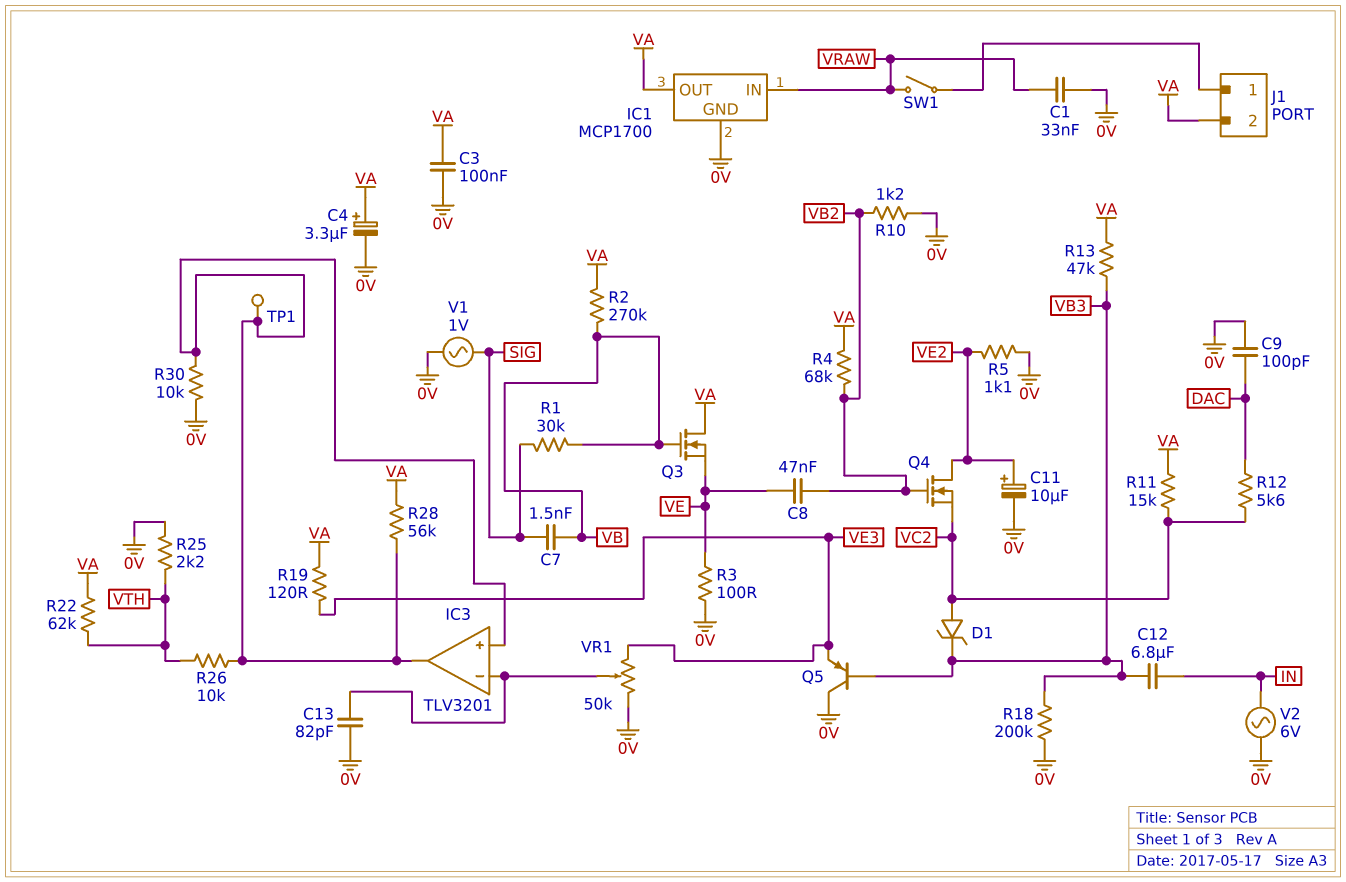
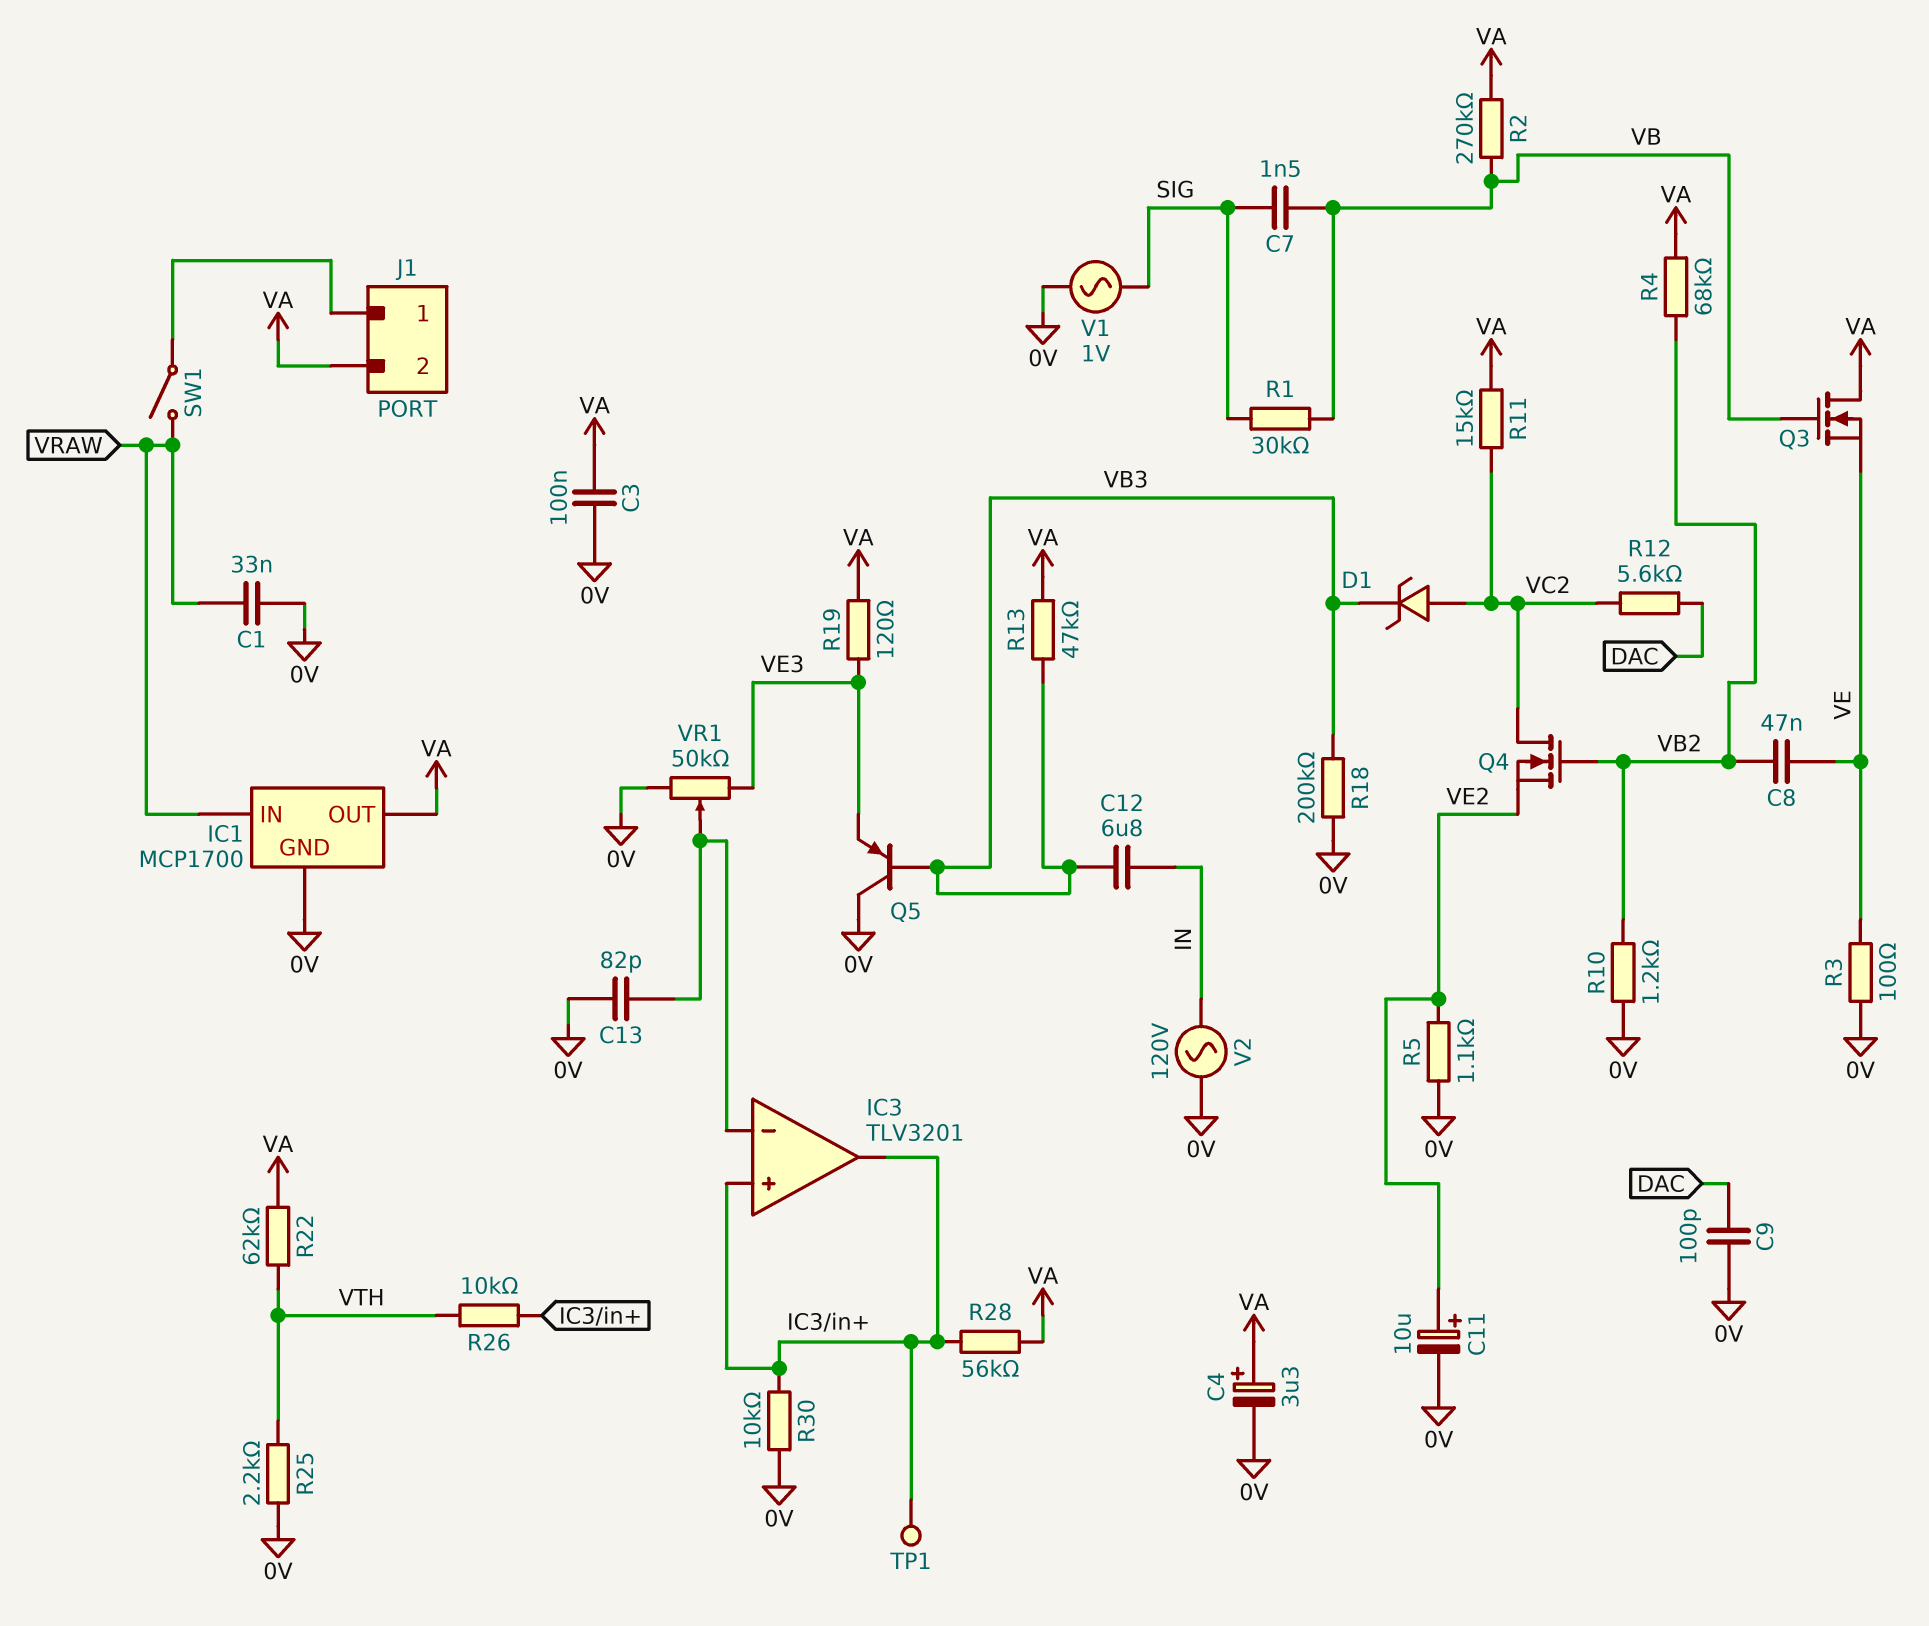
Q4: NMOS (G VB2, D VE2, S VC2) -> NMOS (G VB2, D VC2, S VE2)
V2: AC 6V (0V, IN) -> AC 120V (0V, IN)

